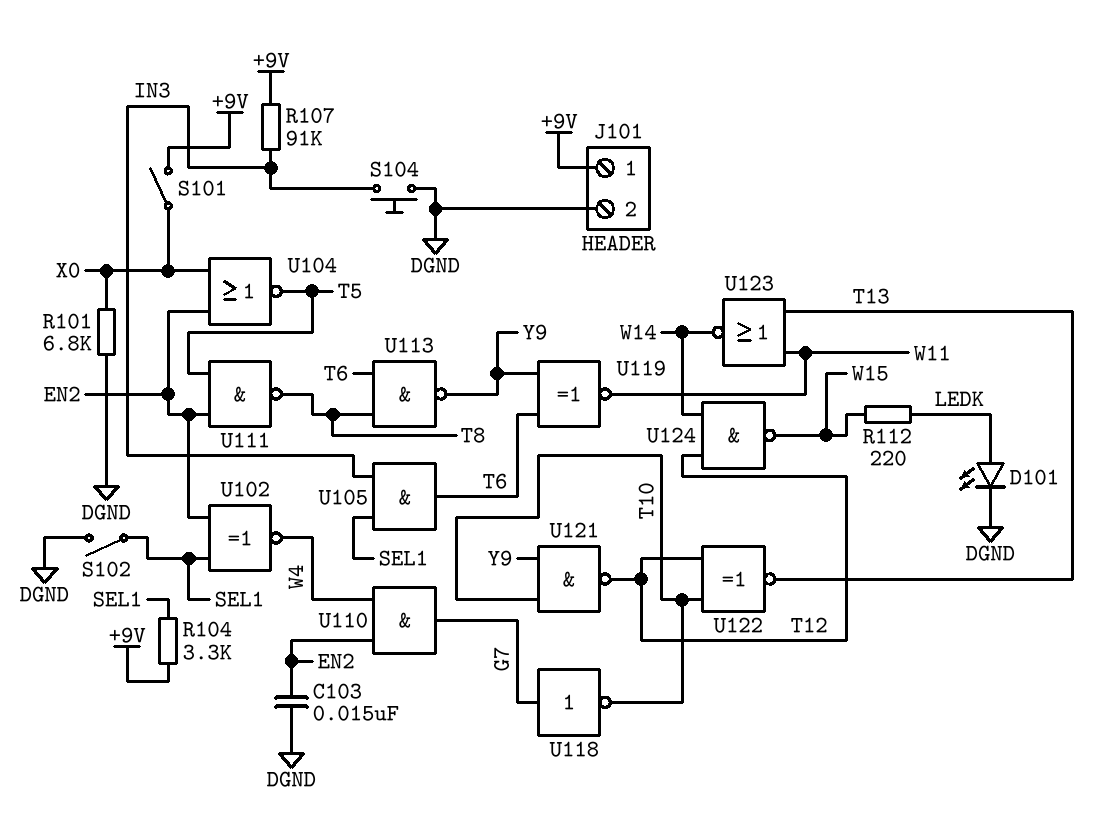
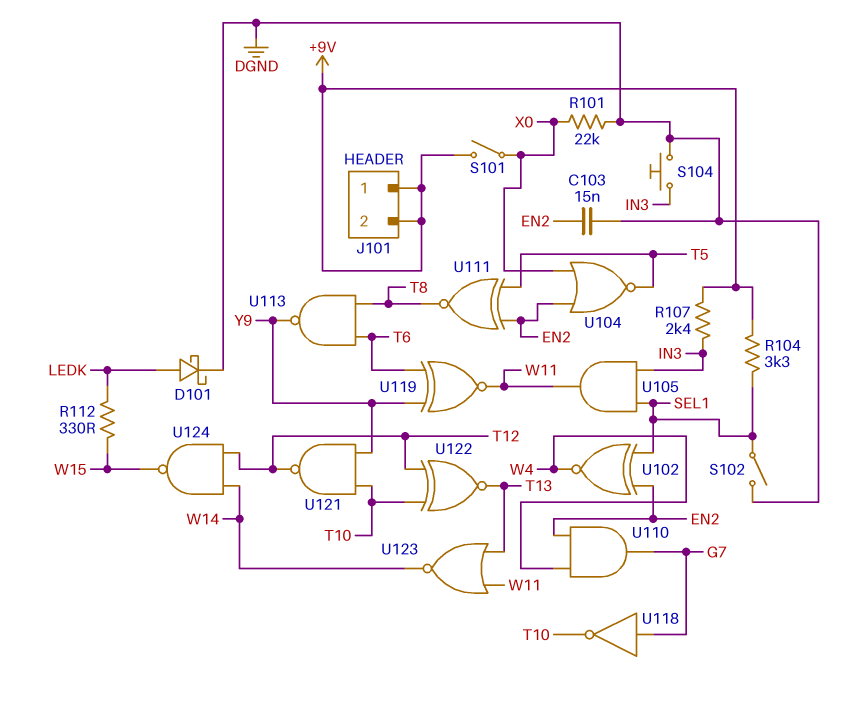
D101: LED (A LEDK, K DGND) -> schottky (A LEDK, K DGND)
J101 pin 2: DGND -> +9V
R101: 6.8k (DGND, X0) -> 22k (DGND, X0)
R107: 91k (+9V, IN3) -> 2.4k (+9V, IN3)
R112: 220 (LEDK, W15) -> 330 (LEDK, W15)
U105: AND (in IN3, in SEL1, out T6) -> AND (in IN3, in SEL1, out W11)
U111: NAND (in EN2, in T5, out T8) -> XNOR (in EN2, in T5, out T8)

